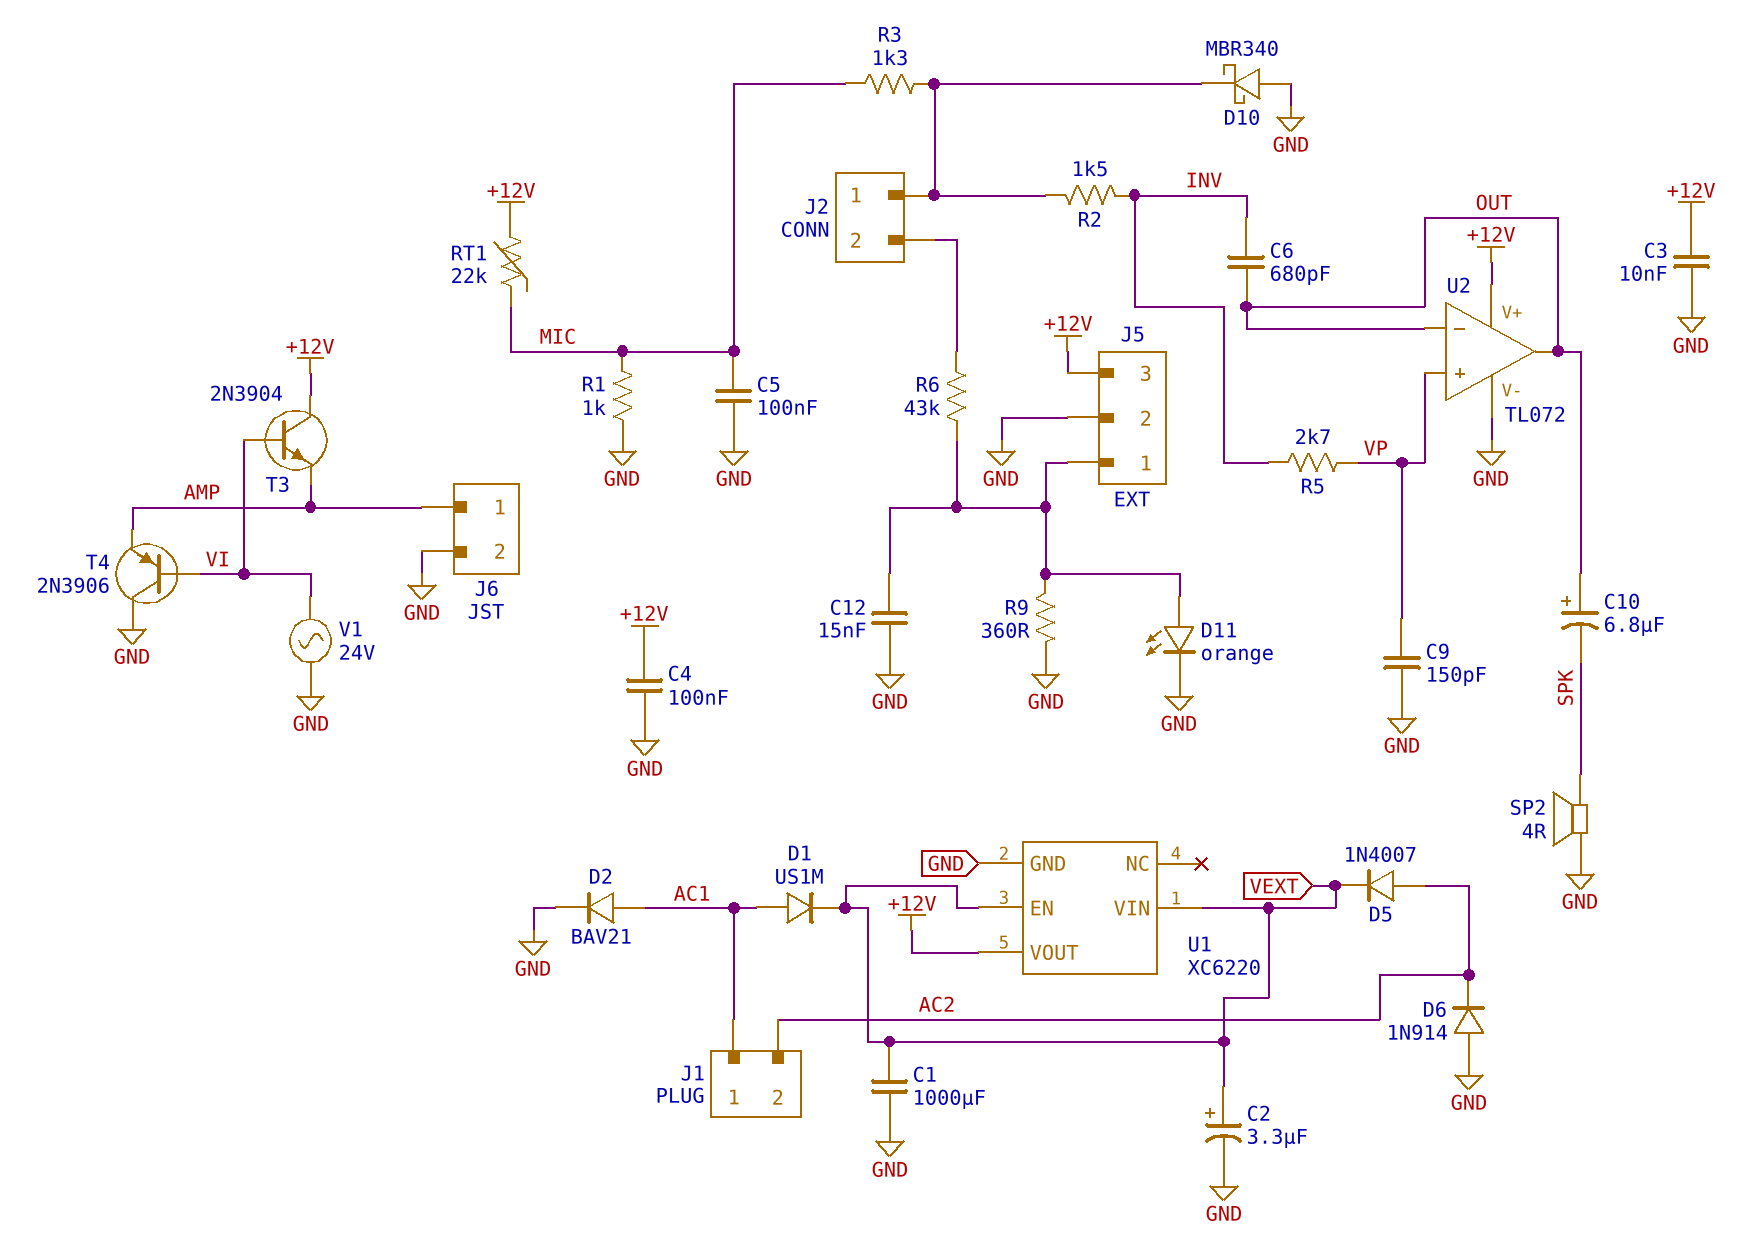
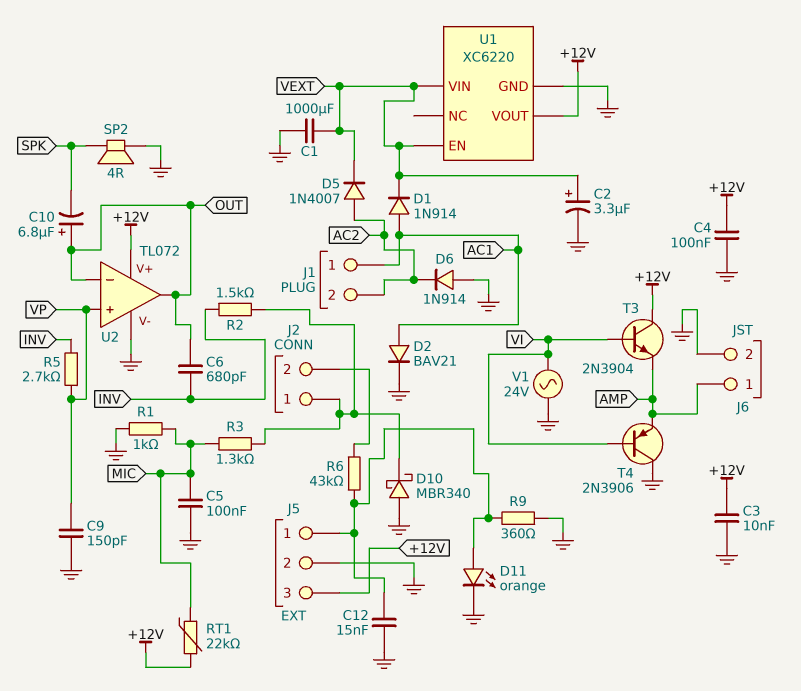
D1: diode US1M (A AC1, K VEXT) -> diode 1N914 (A AC1, K VEXT)

